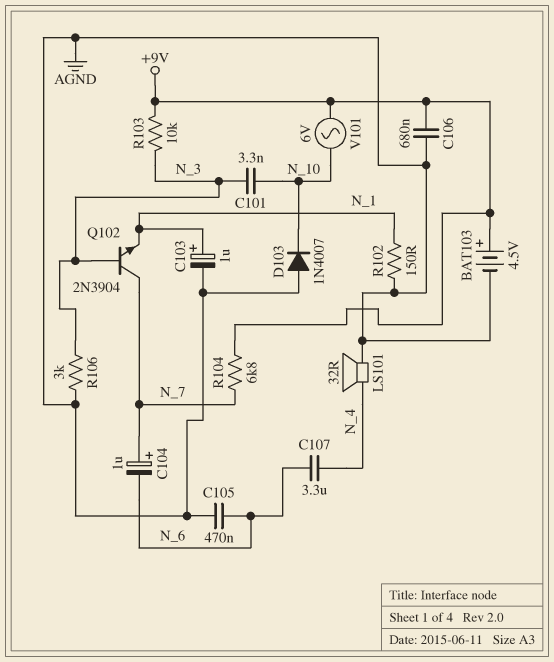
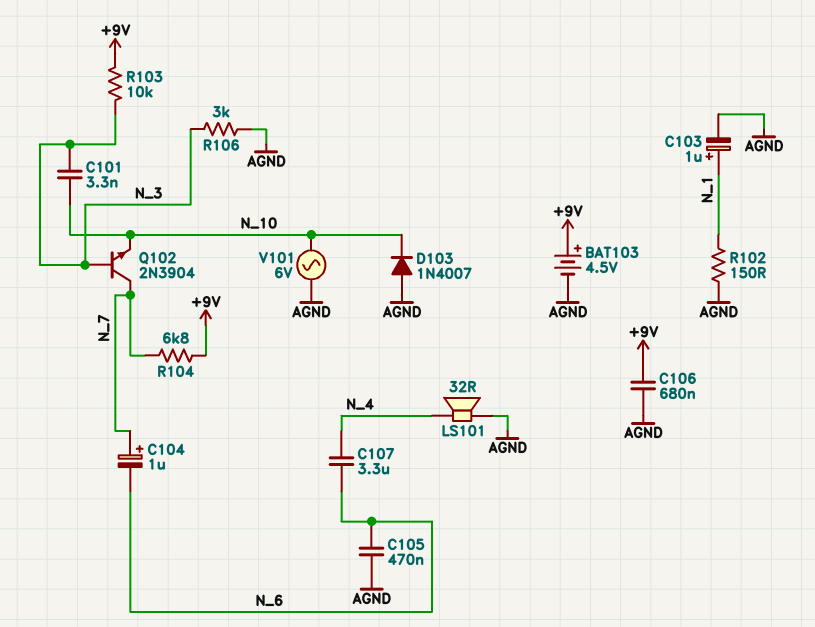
Q102: NPN 2N3904 (B N_3, C N_7, E N_1) -> NPN 2N3904 (B N_3, C N_7, E N_10)
V101: AC 6V (+9V, N_10) -> AC 6V (AGND, N_10)

